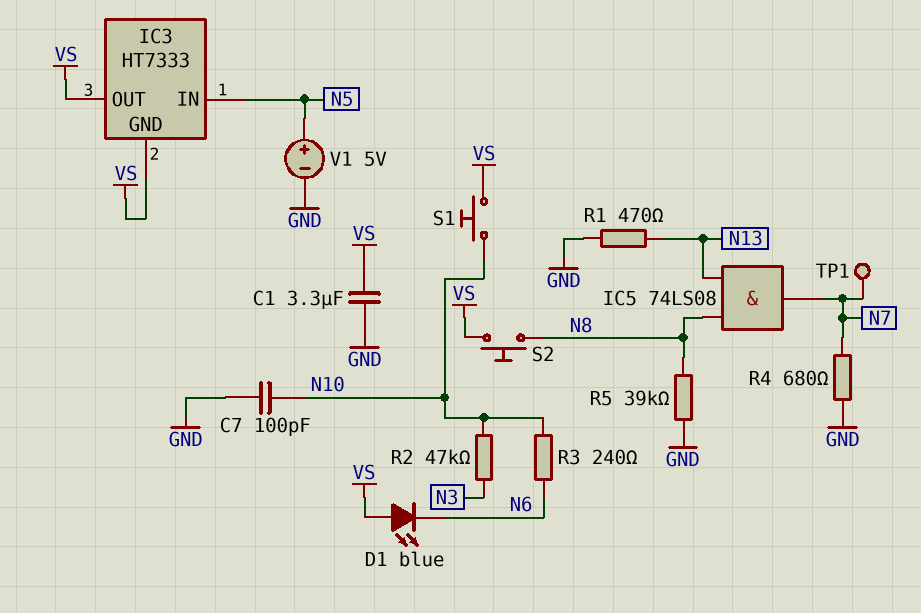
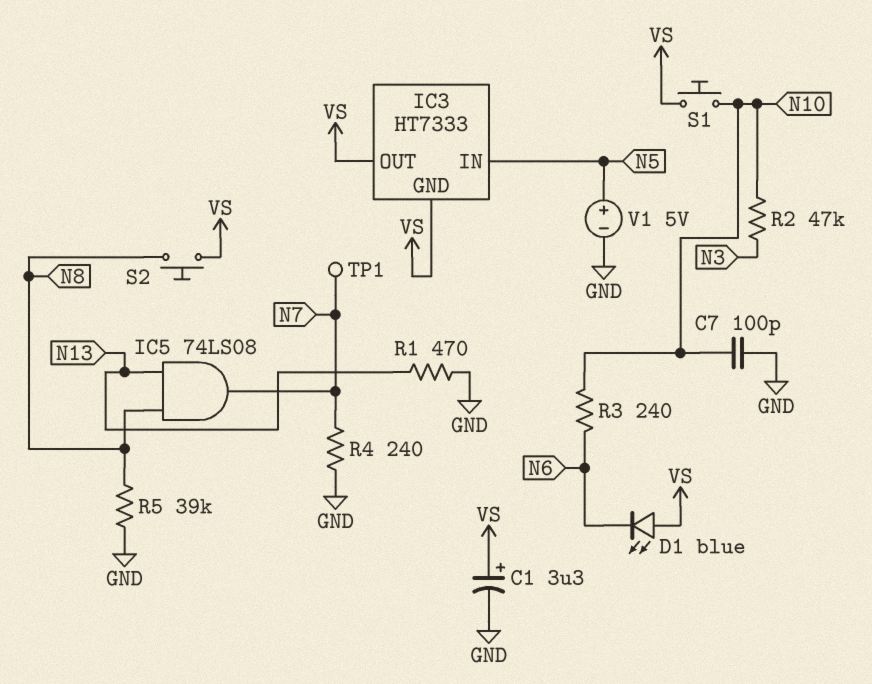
C1: 3.3uF (GND, VS) -> 3.3uF (plus VS, minus GND)
R4: 680 (GND, N7) -> 240 (GND, N7)

